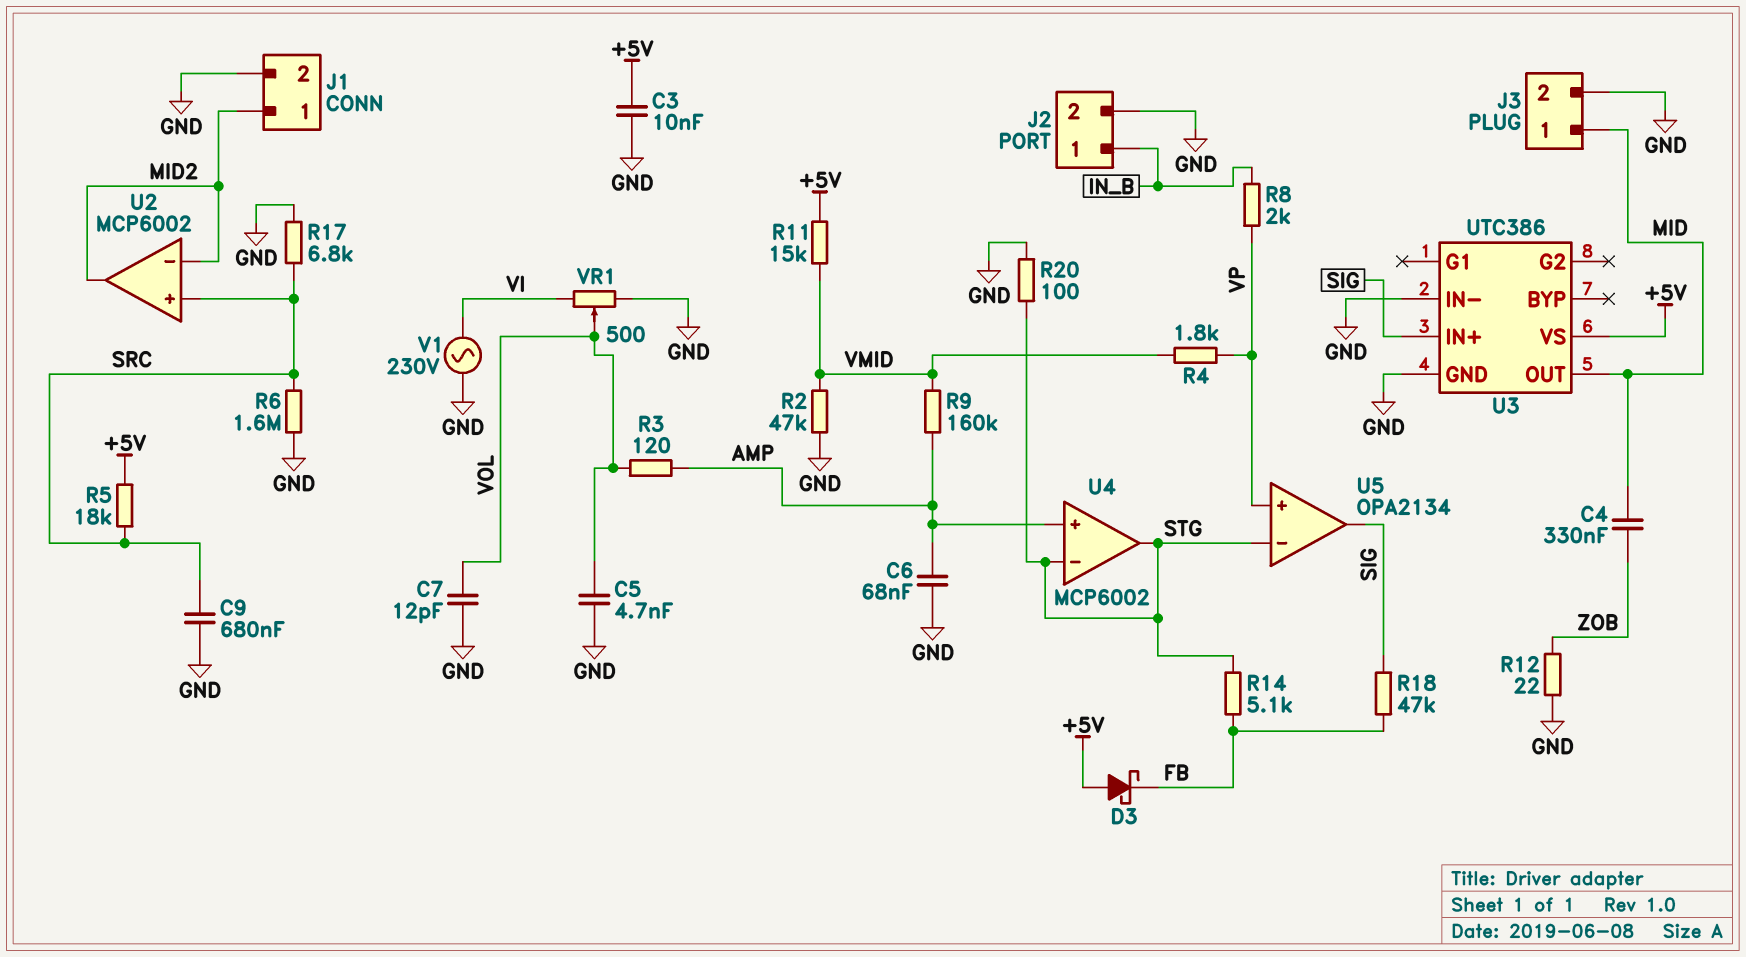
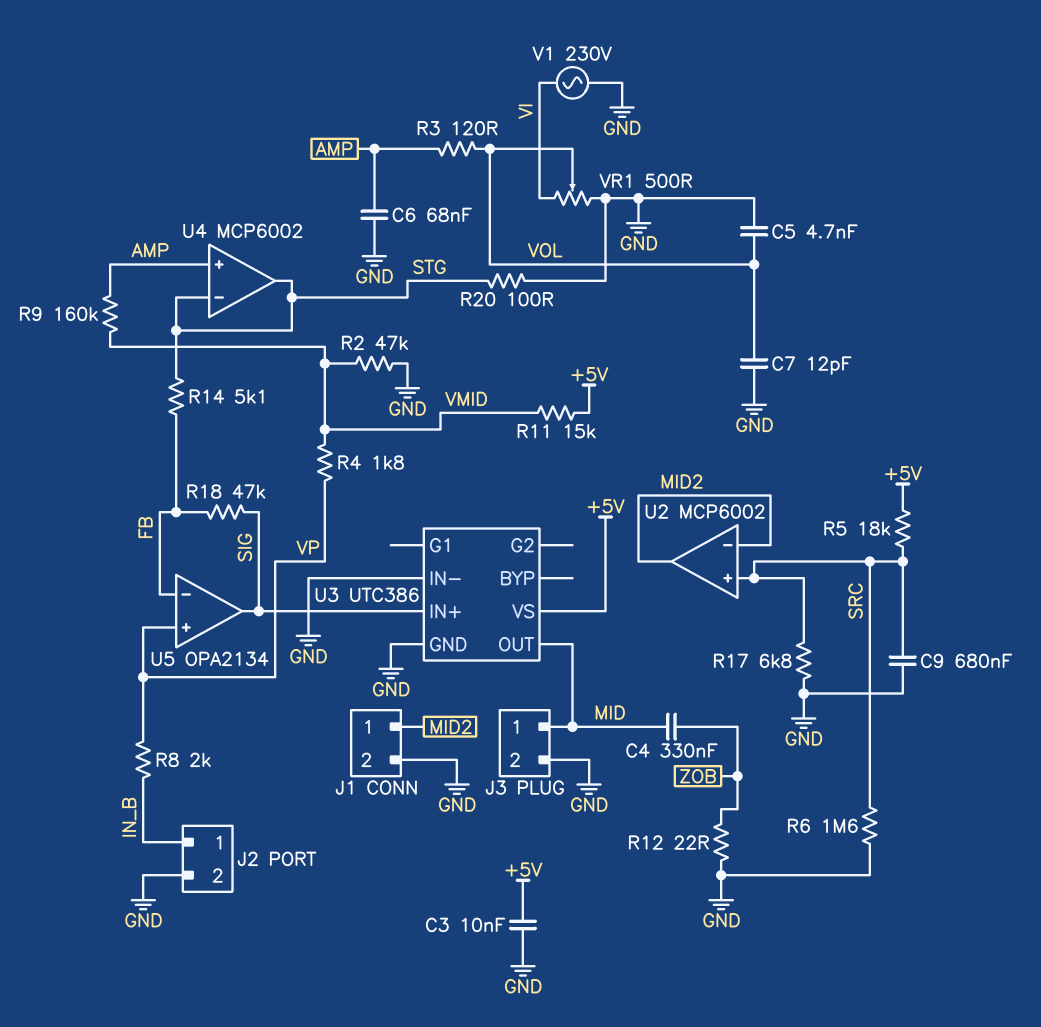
D3: schottky (A +5V, K FB) -> none
U5 pin in-: STG -> FB

